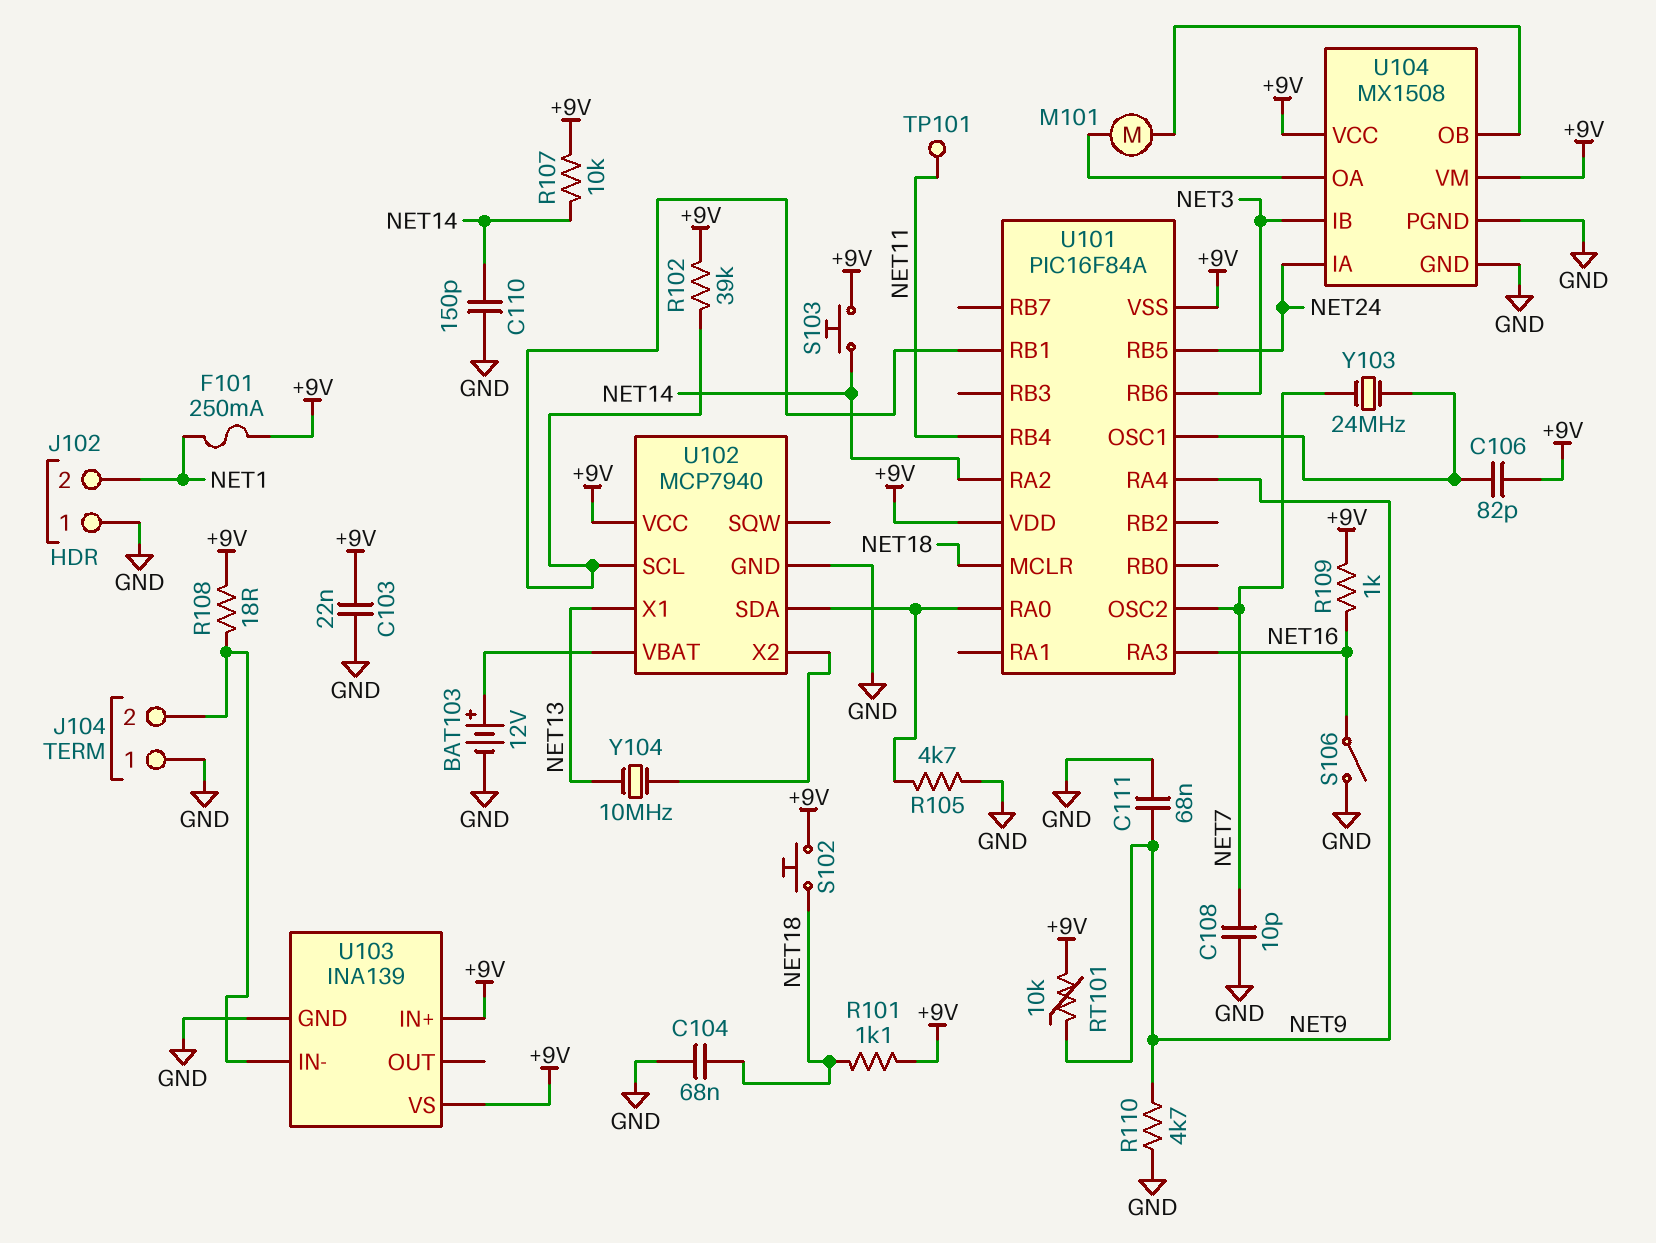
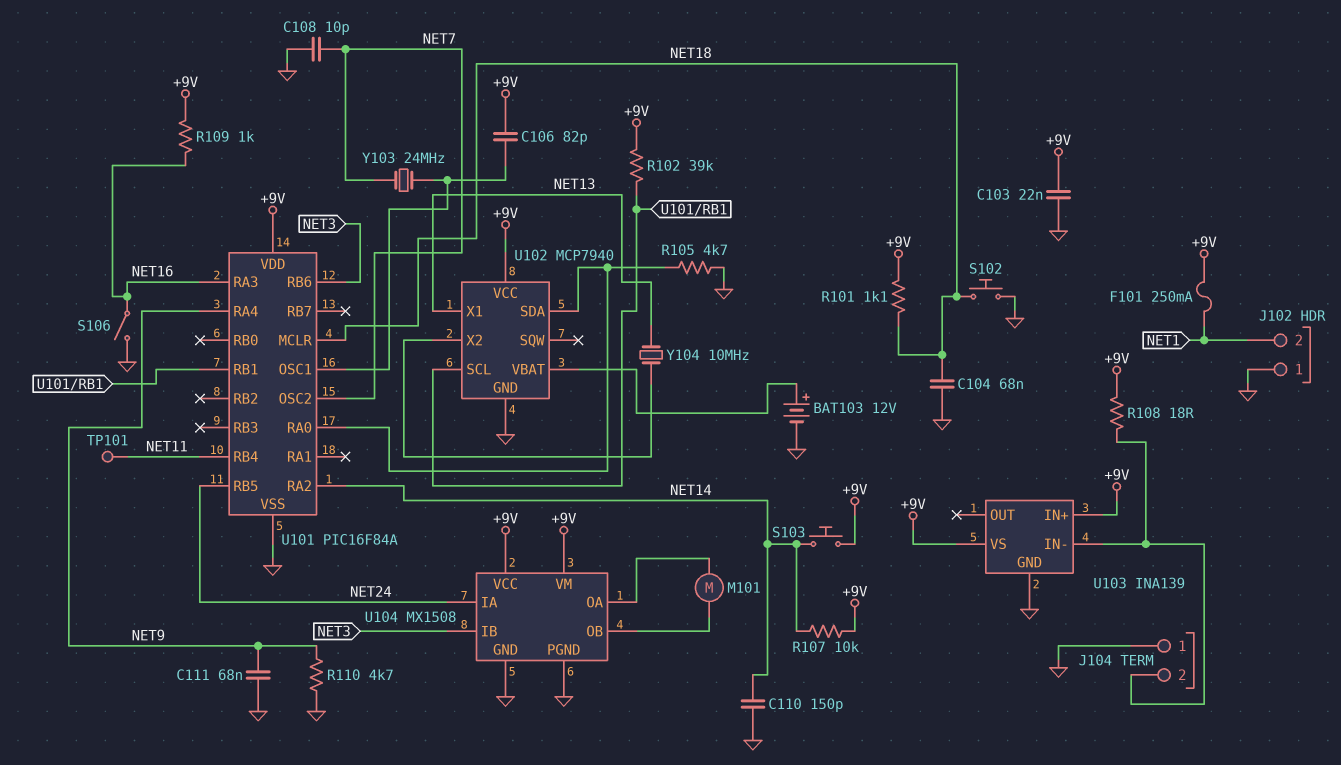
RT101: 10k (+9V, NET9) -> none
S102: button (+9V, NET18) -> button (GND, NET18)
U101 pin VSS: +9V -> GND

